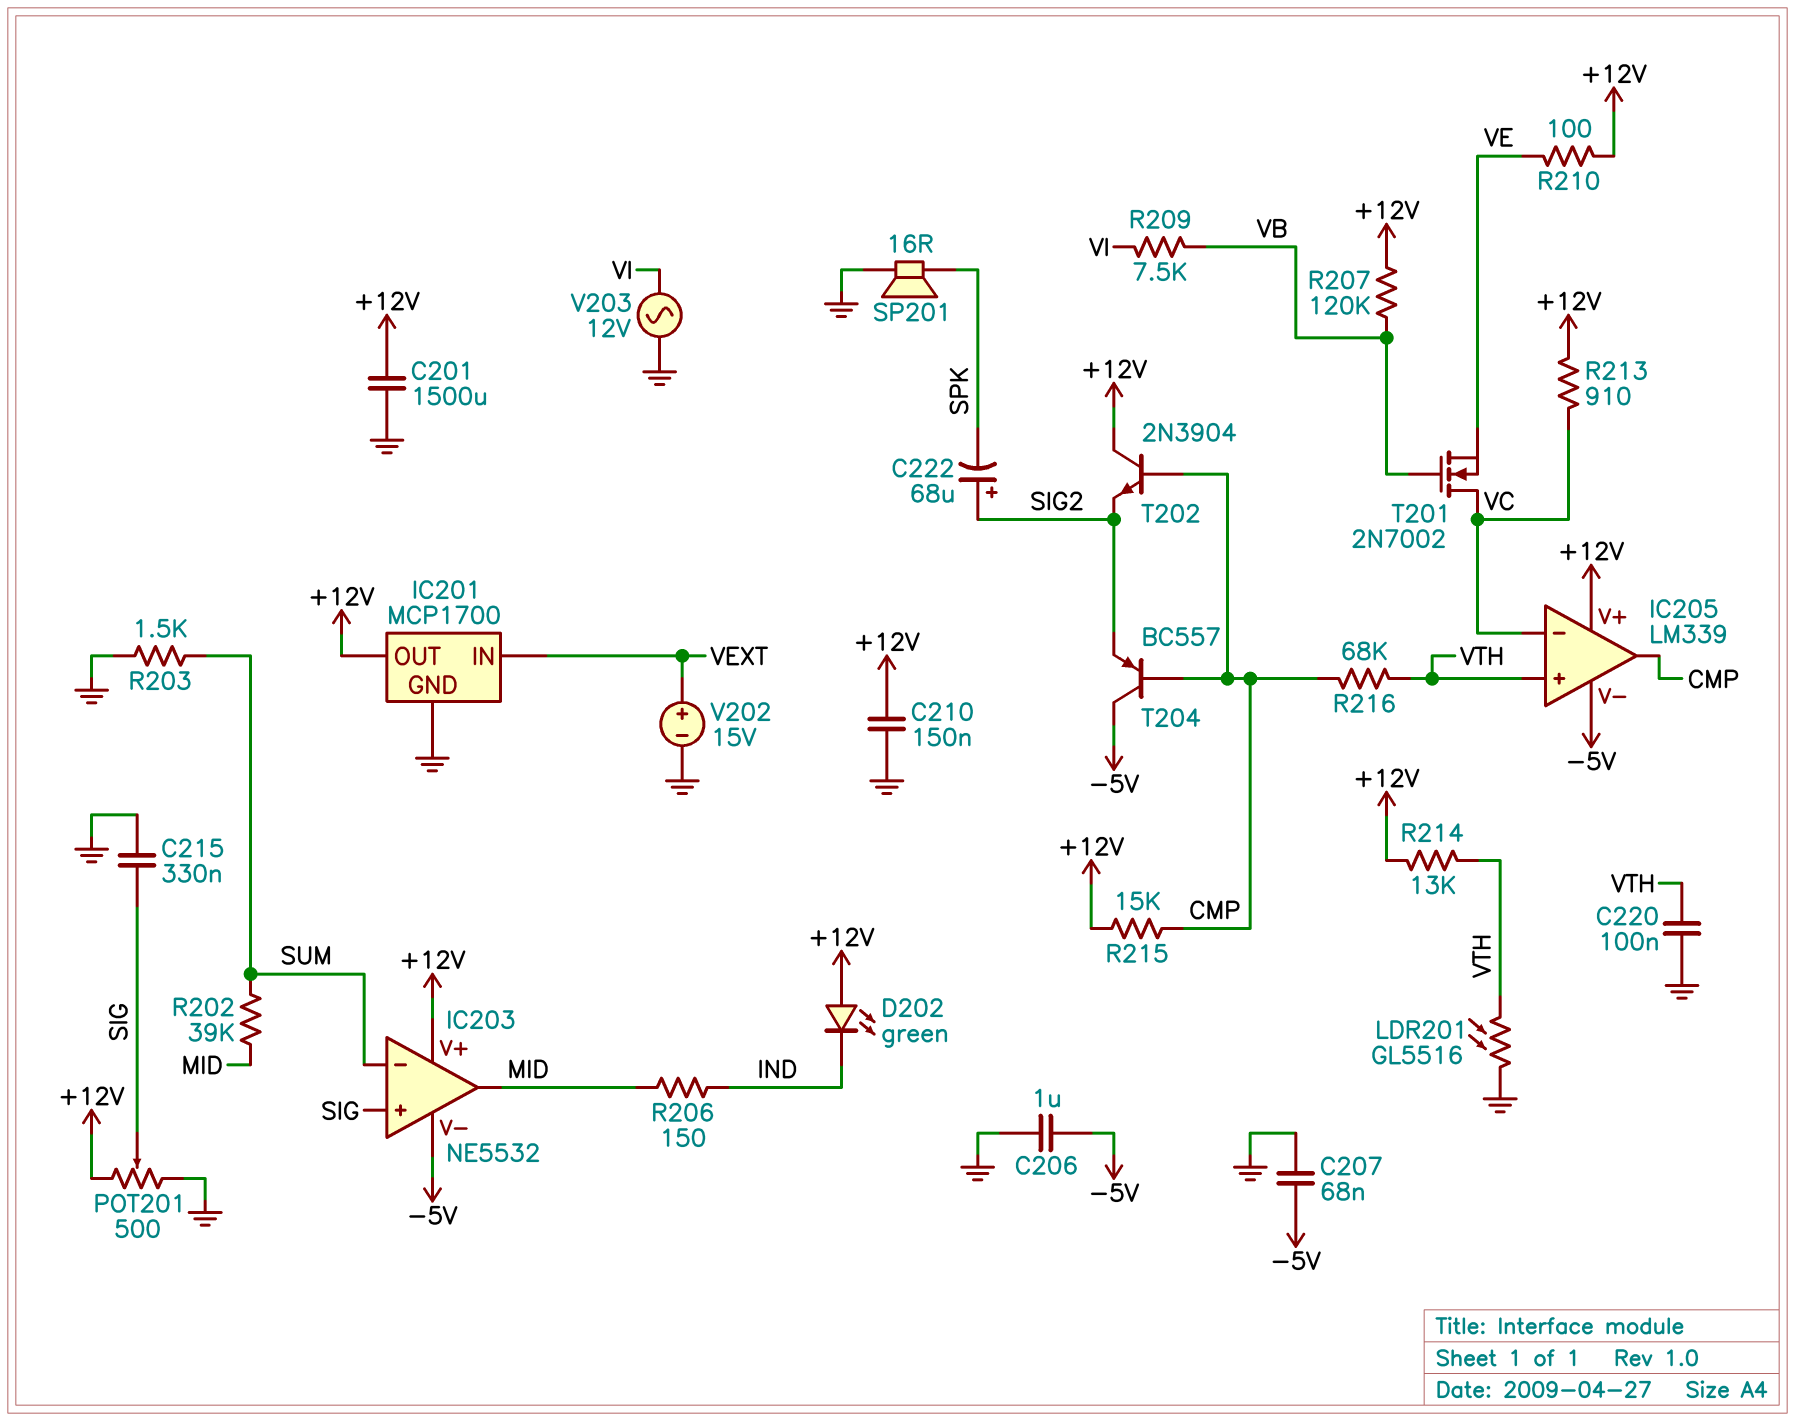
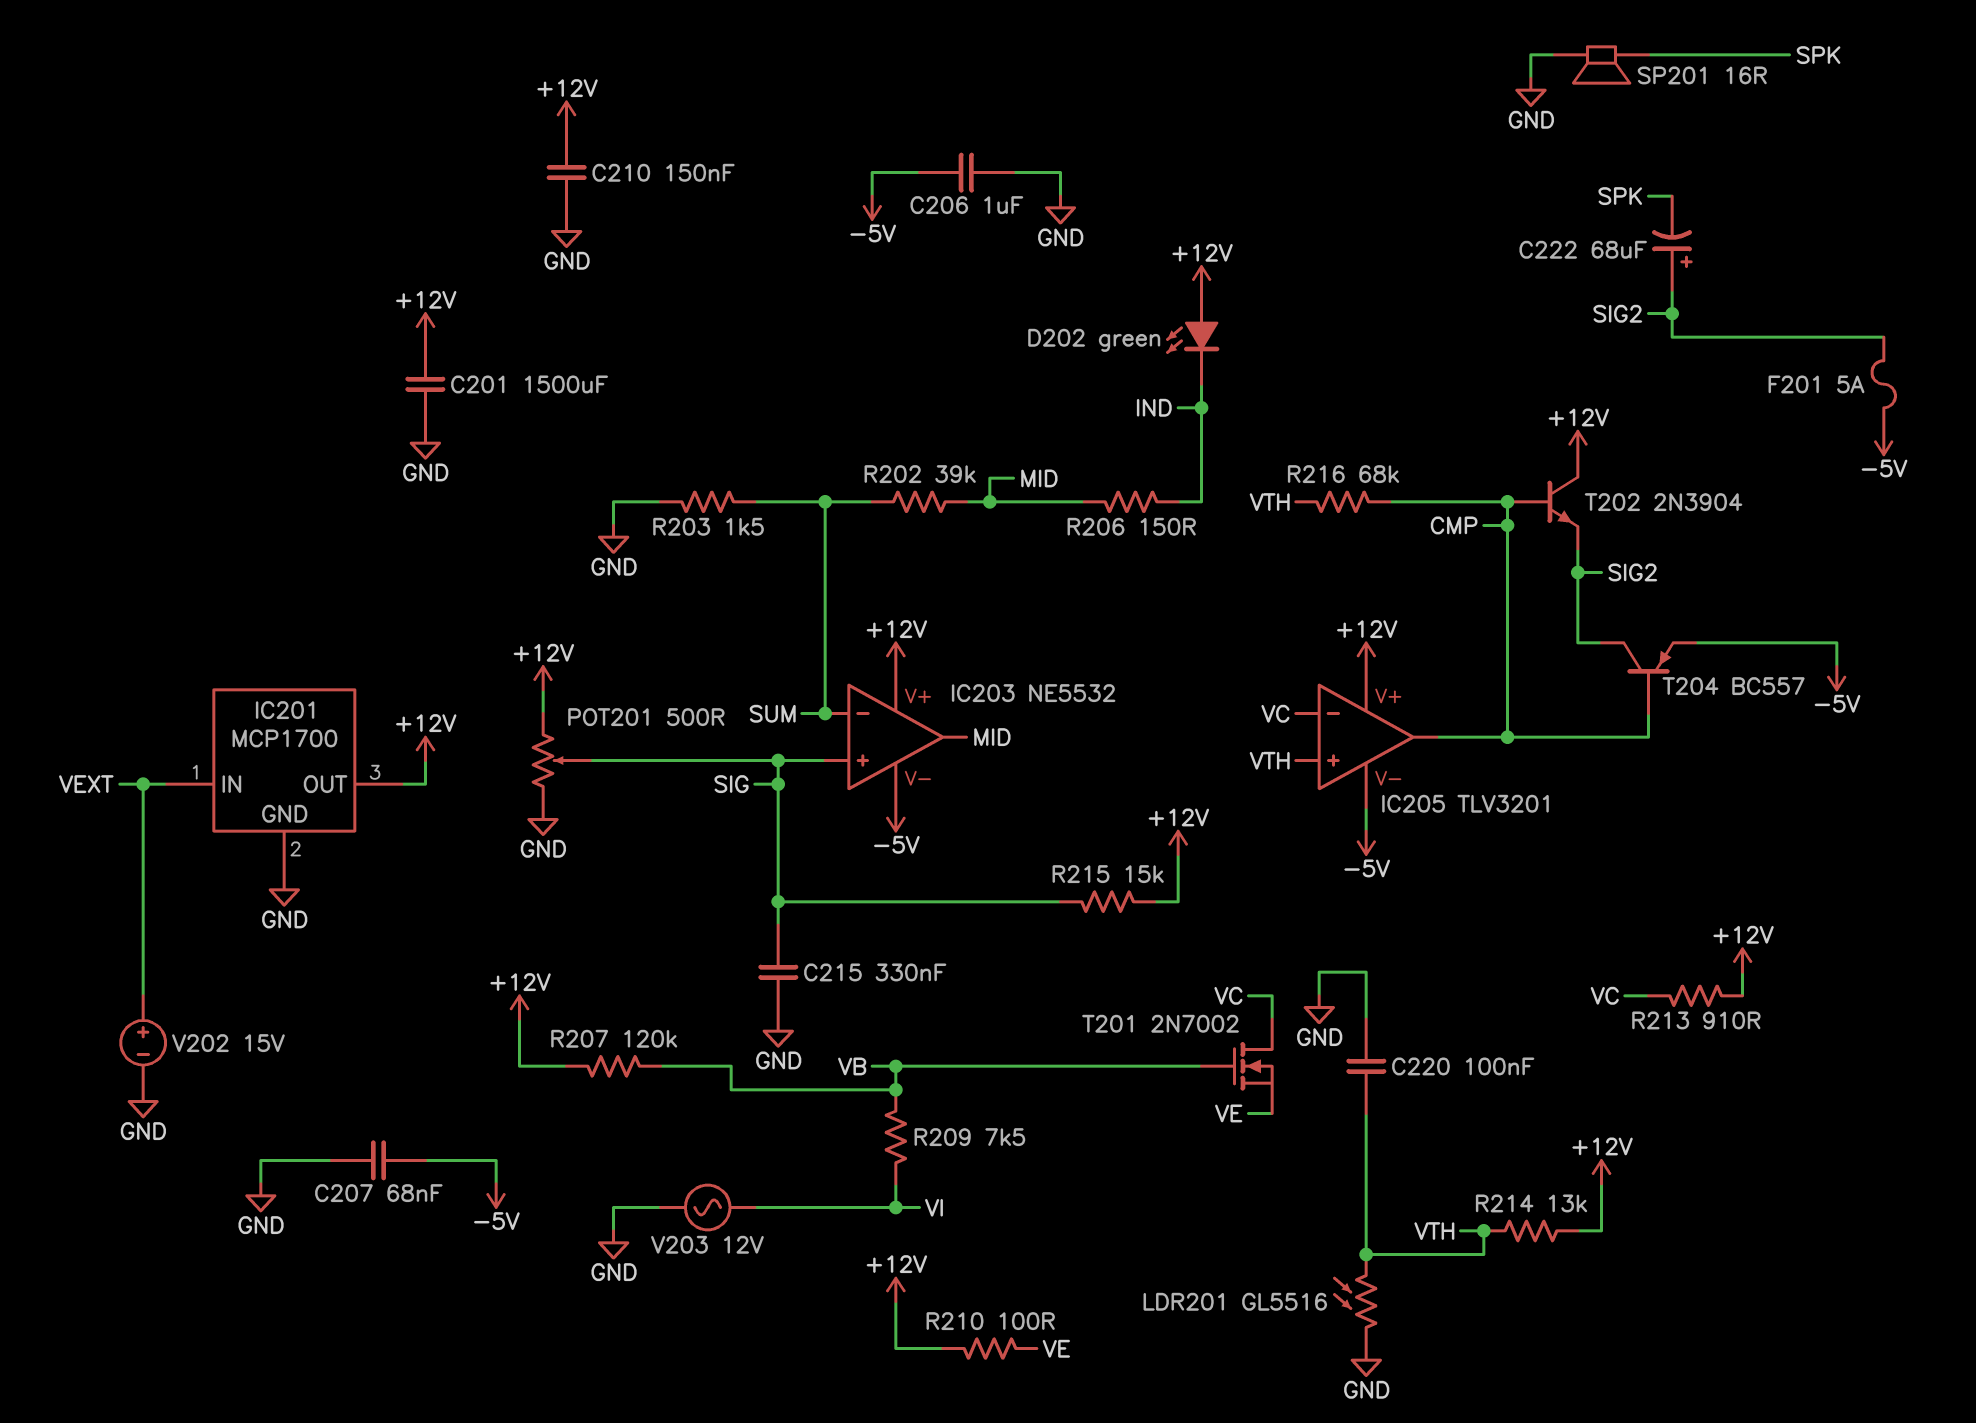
F201: none -> 5A (-5V, SIG2)
IC205: LM339 -> TLV3201
R215: 15k (+12V, CMP) -> 15k (+12V, SIG)
T204: PNP BC557 (B CMP, C -5V, E SIG2) -> PNP BC557 (B CMP, C SIG2, E -5V)

